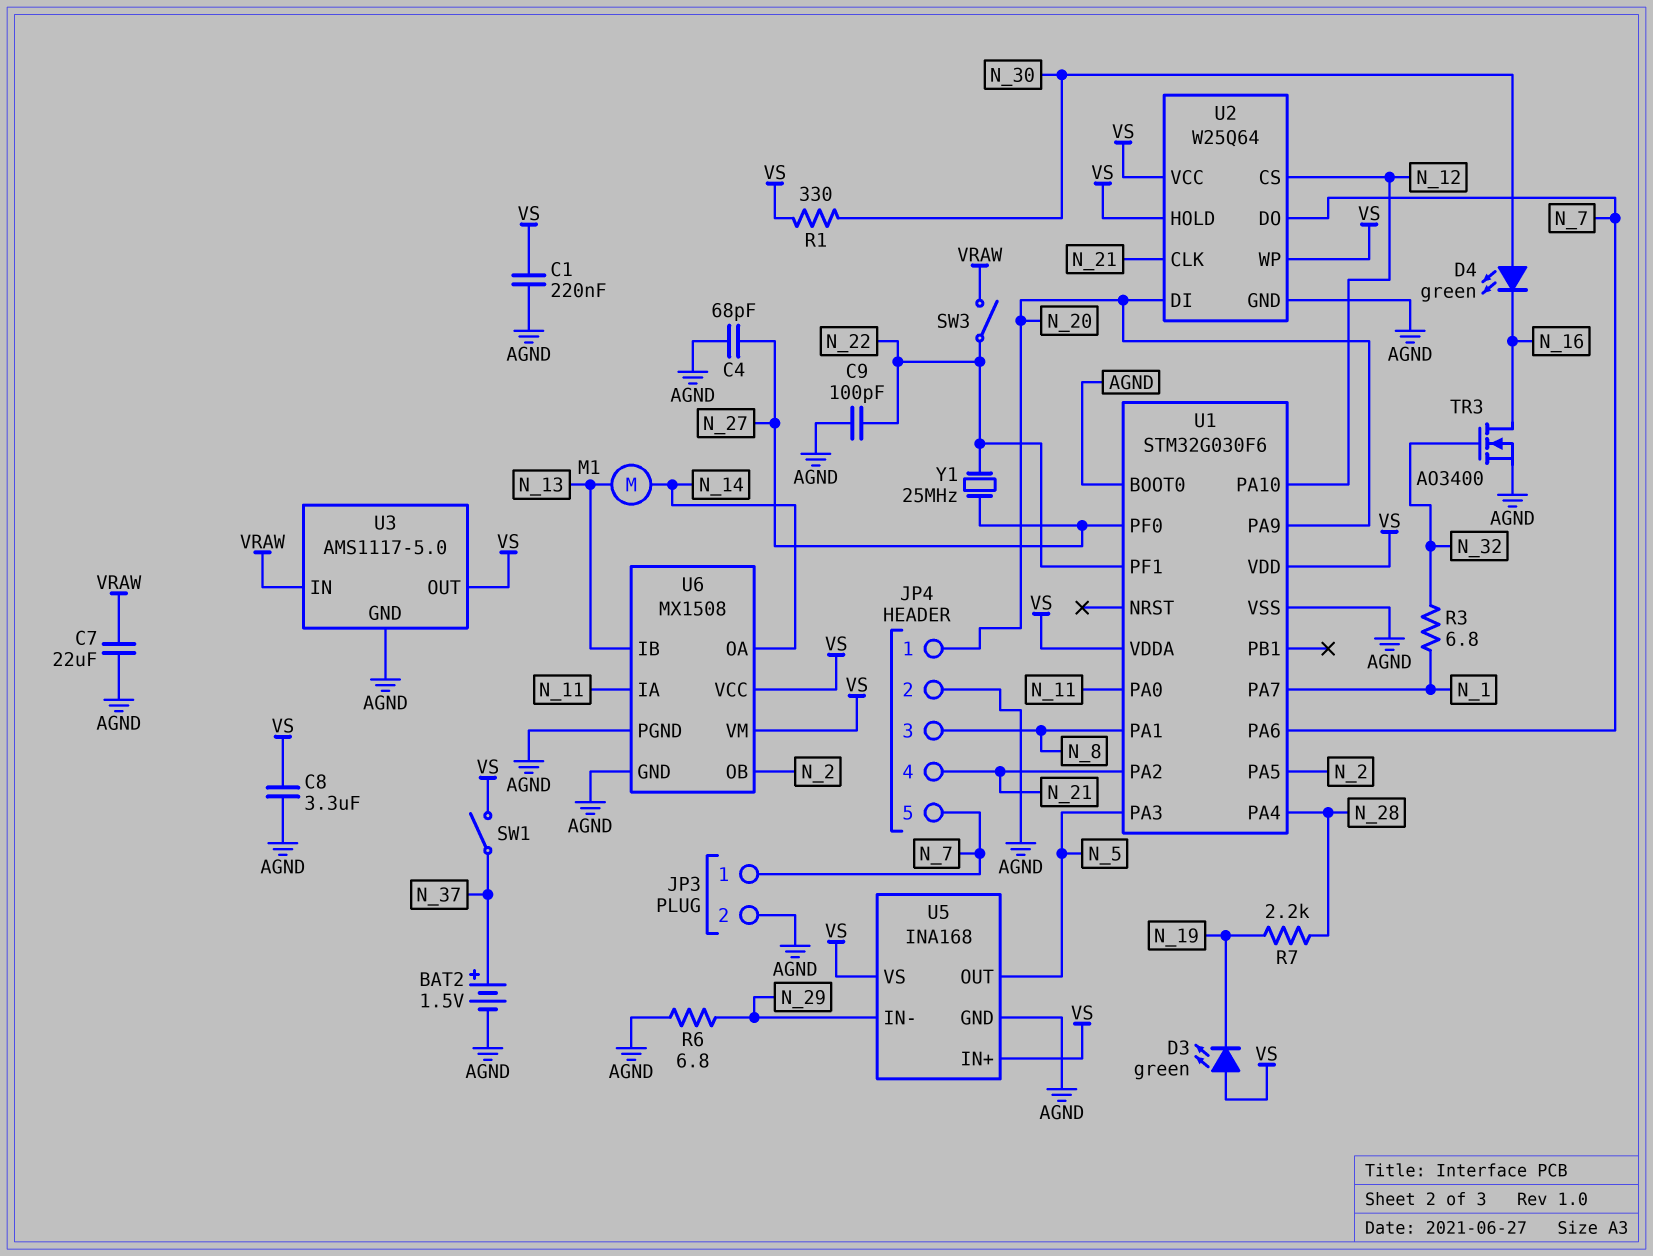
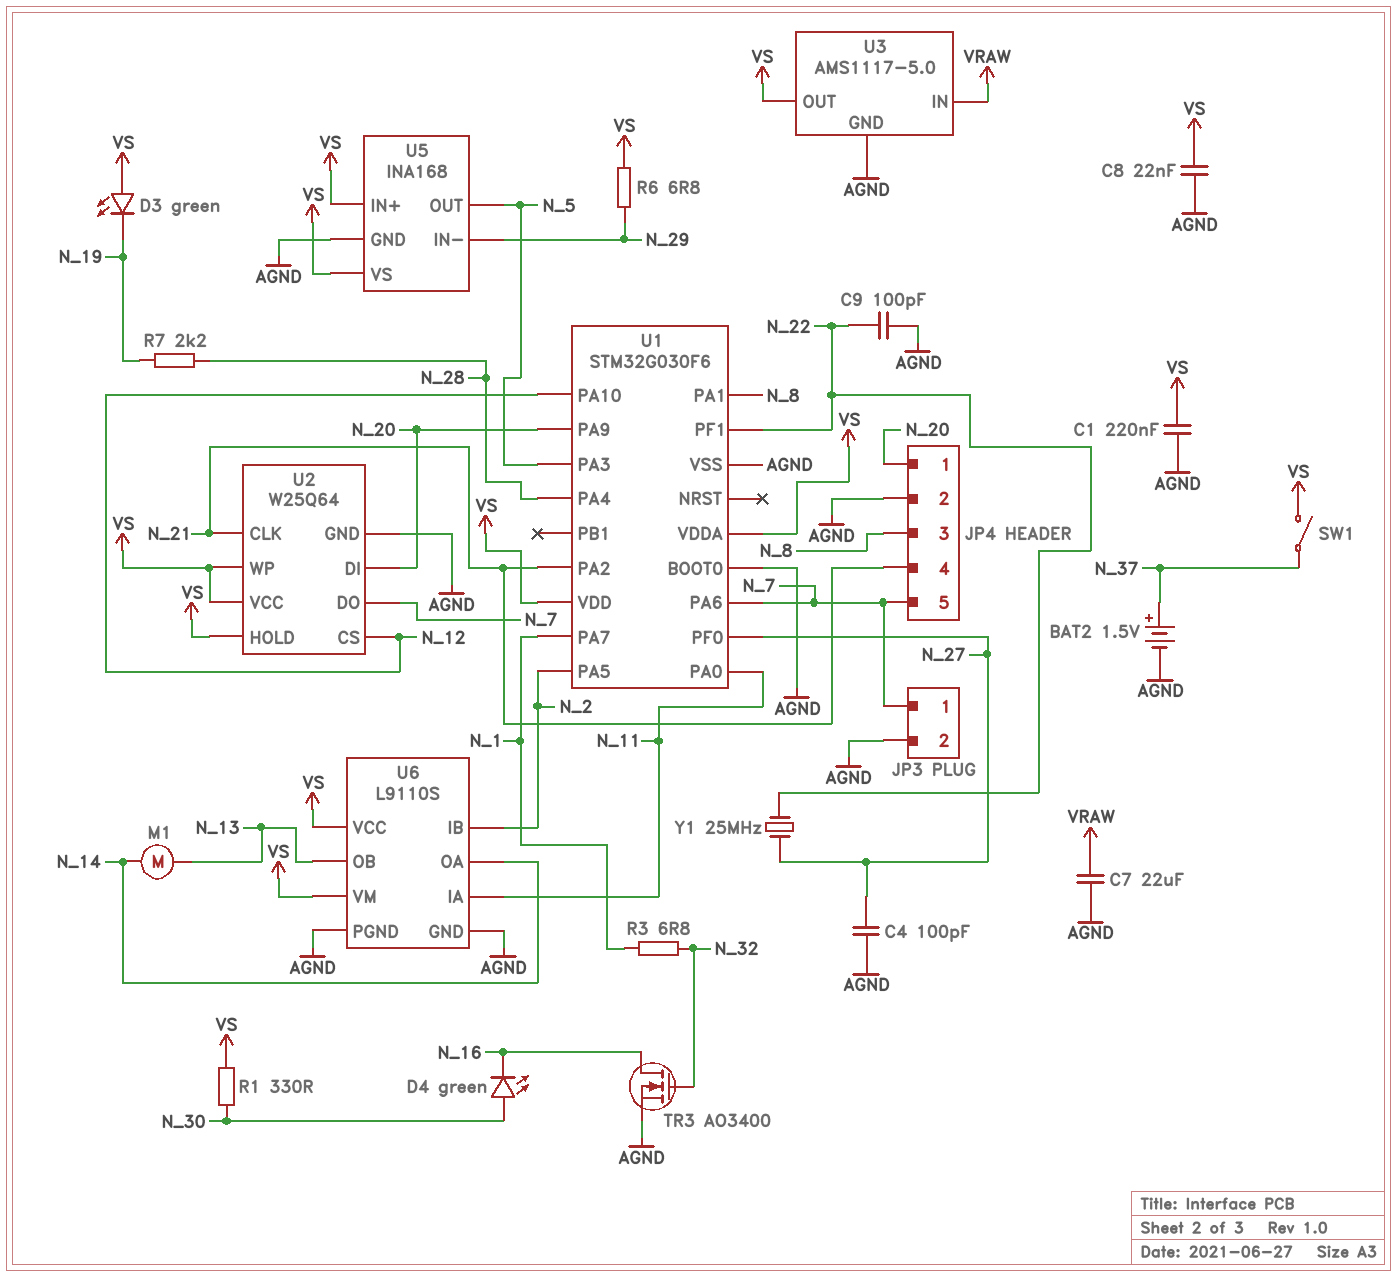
C4: 68pF (AGND, N_27) -> 100pF (AGND, N_27)
C8: 3.3uF (AGND, VS) -> 22nF (AGND, VS)
R6: 6.8 (AGND, N_29) -> 6.8 (N_29, VS)
SW3: switch (N_22, VRAW) -> none
U6: MX1508 -> L9110S
U6 pin IB: N_13 -> N_2
U6 pin OB: N_2 -> N_13

